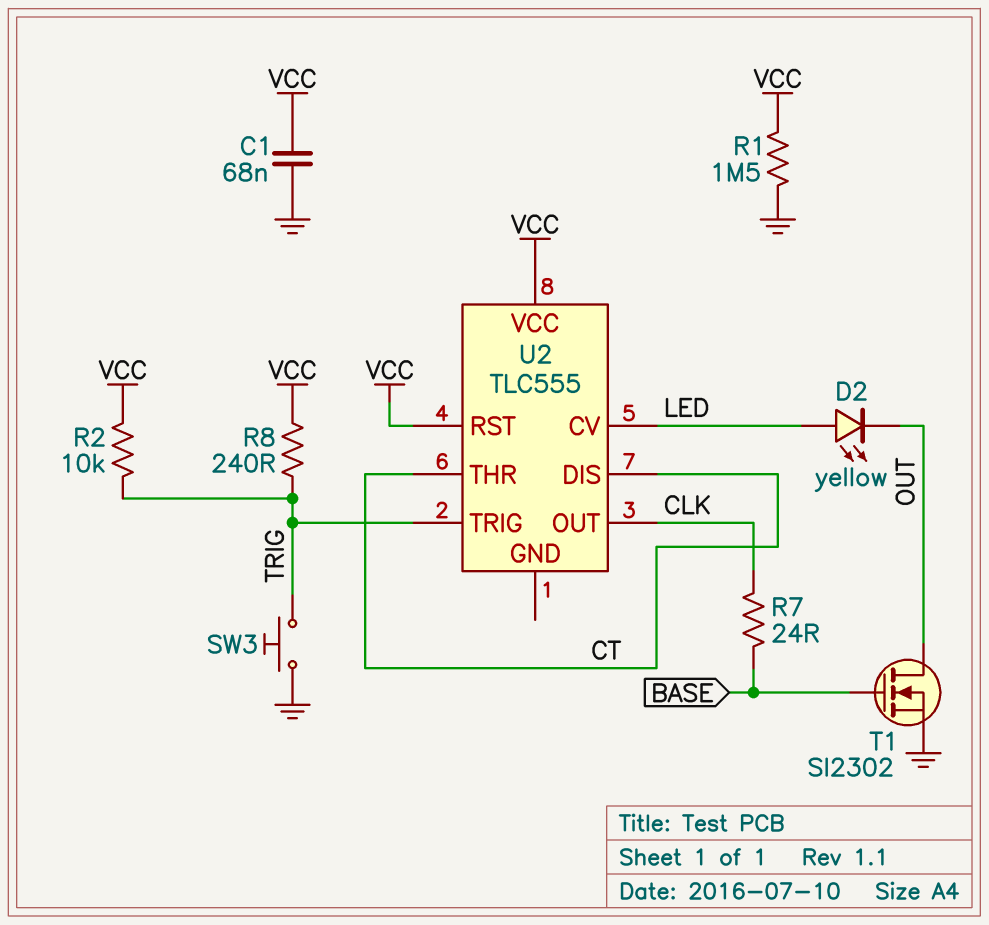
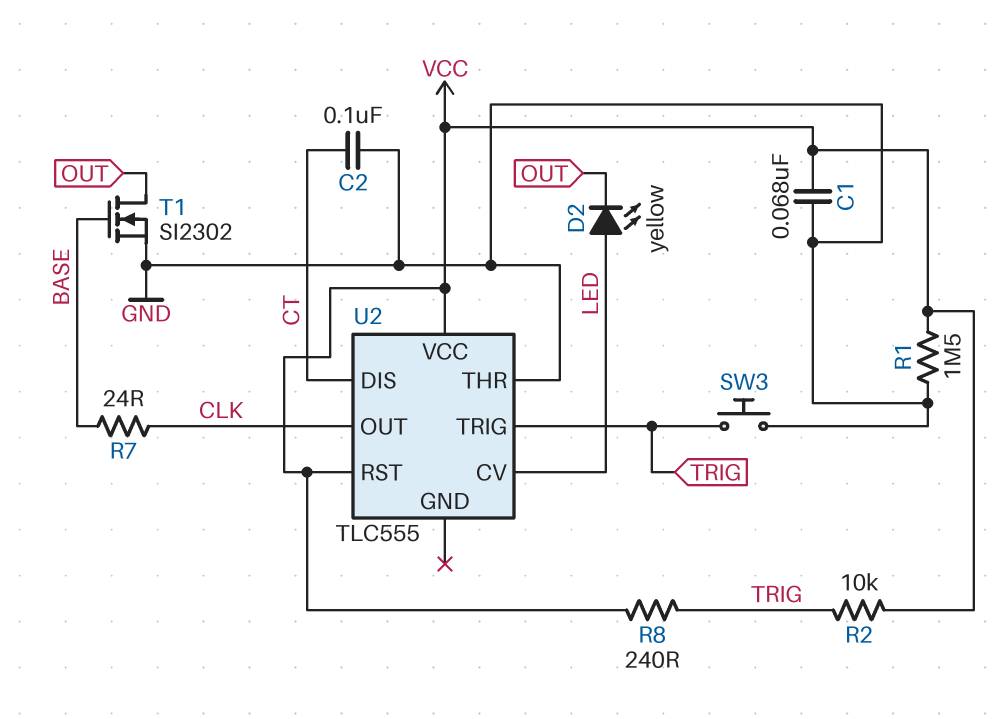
C2: none -> 100nF (CT, GND)
U2 pin THR: CT -> GND

